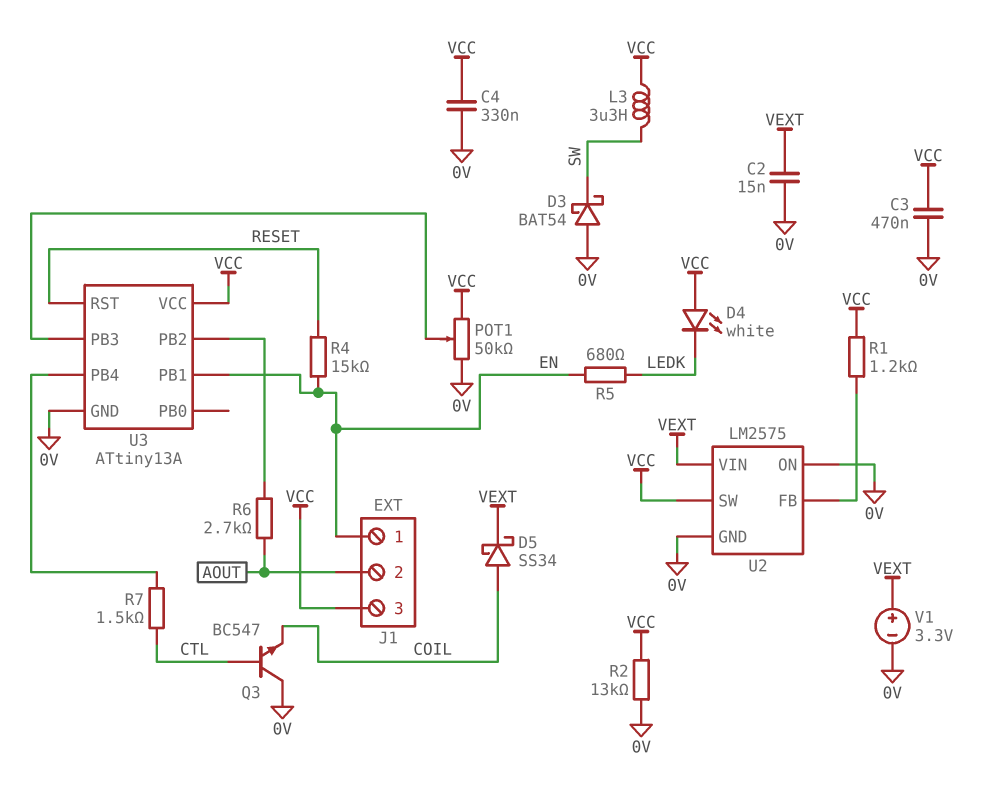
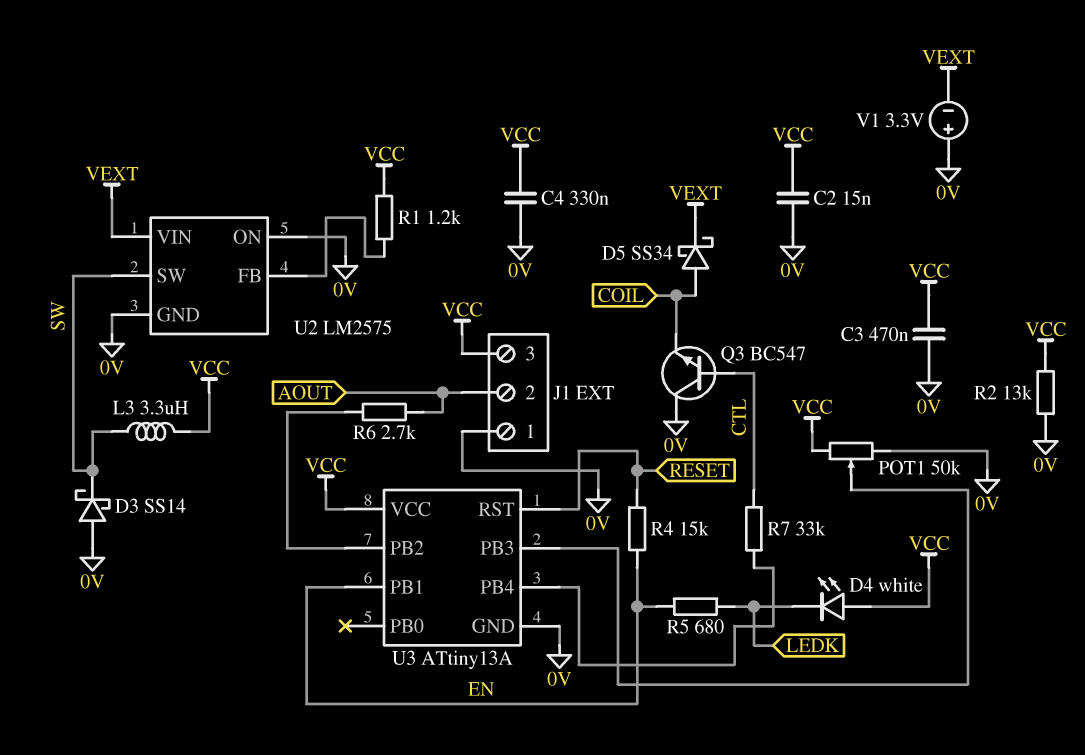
C2: 15nF (0V, VEXT) -> 15nF (0V, VCC)
D3: schottky BAT54 (A 0V, K SW) -> schottky SS14 (A 0V, K SW)
J1 pin 1: EN -> 0V
R7: 1.5k (CTL, U3/PB4) -> 33k (CTL, U3/PB4)
U2 pin SW: VCC -> SW
V1: 3.3V (plus VEXT, minus 0V) -> 3.3V (plus 0V, minus VEXT)

